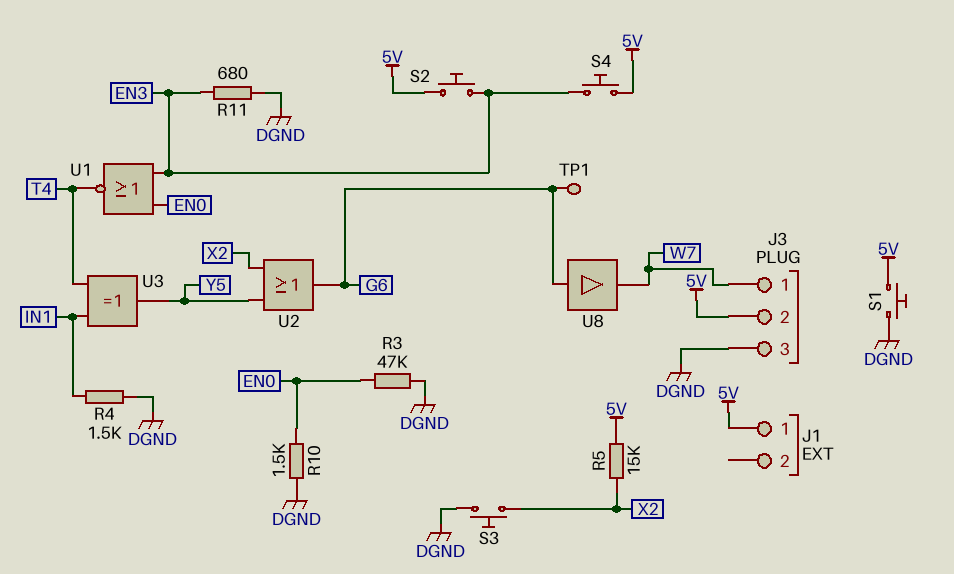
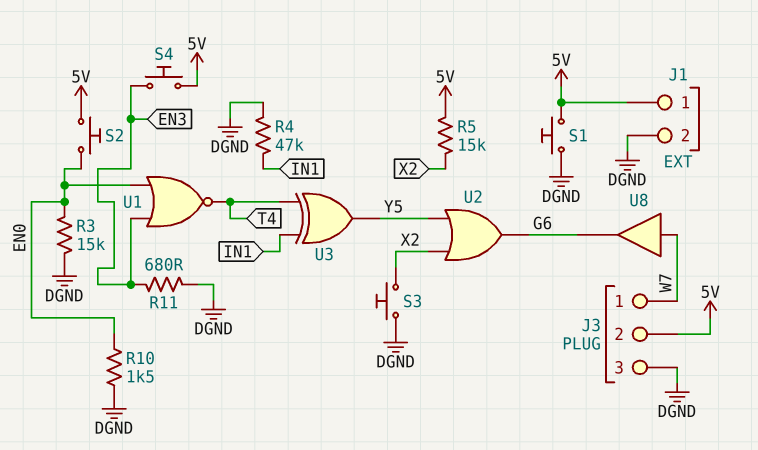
J1 pin 2: none -> DGND
R3: 47k (DGND, EN0) -> 15k (DGND, EN0)
R4: 1.5k (DGND, IN1) -> 47k (DGND, IN1)
S2: button (5V, EN3) -> button (5V, EN0)
TP1: test point (G6) -> none
U8: buffer (in G6, out W7) -> buffer (in W7, out G6)

